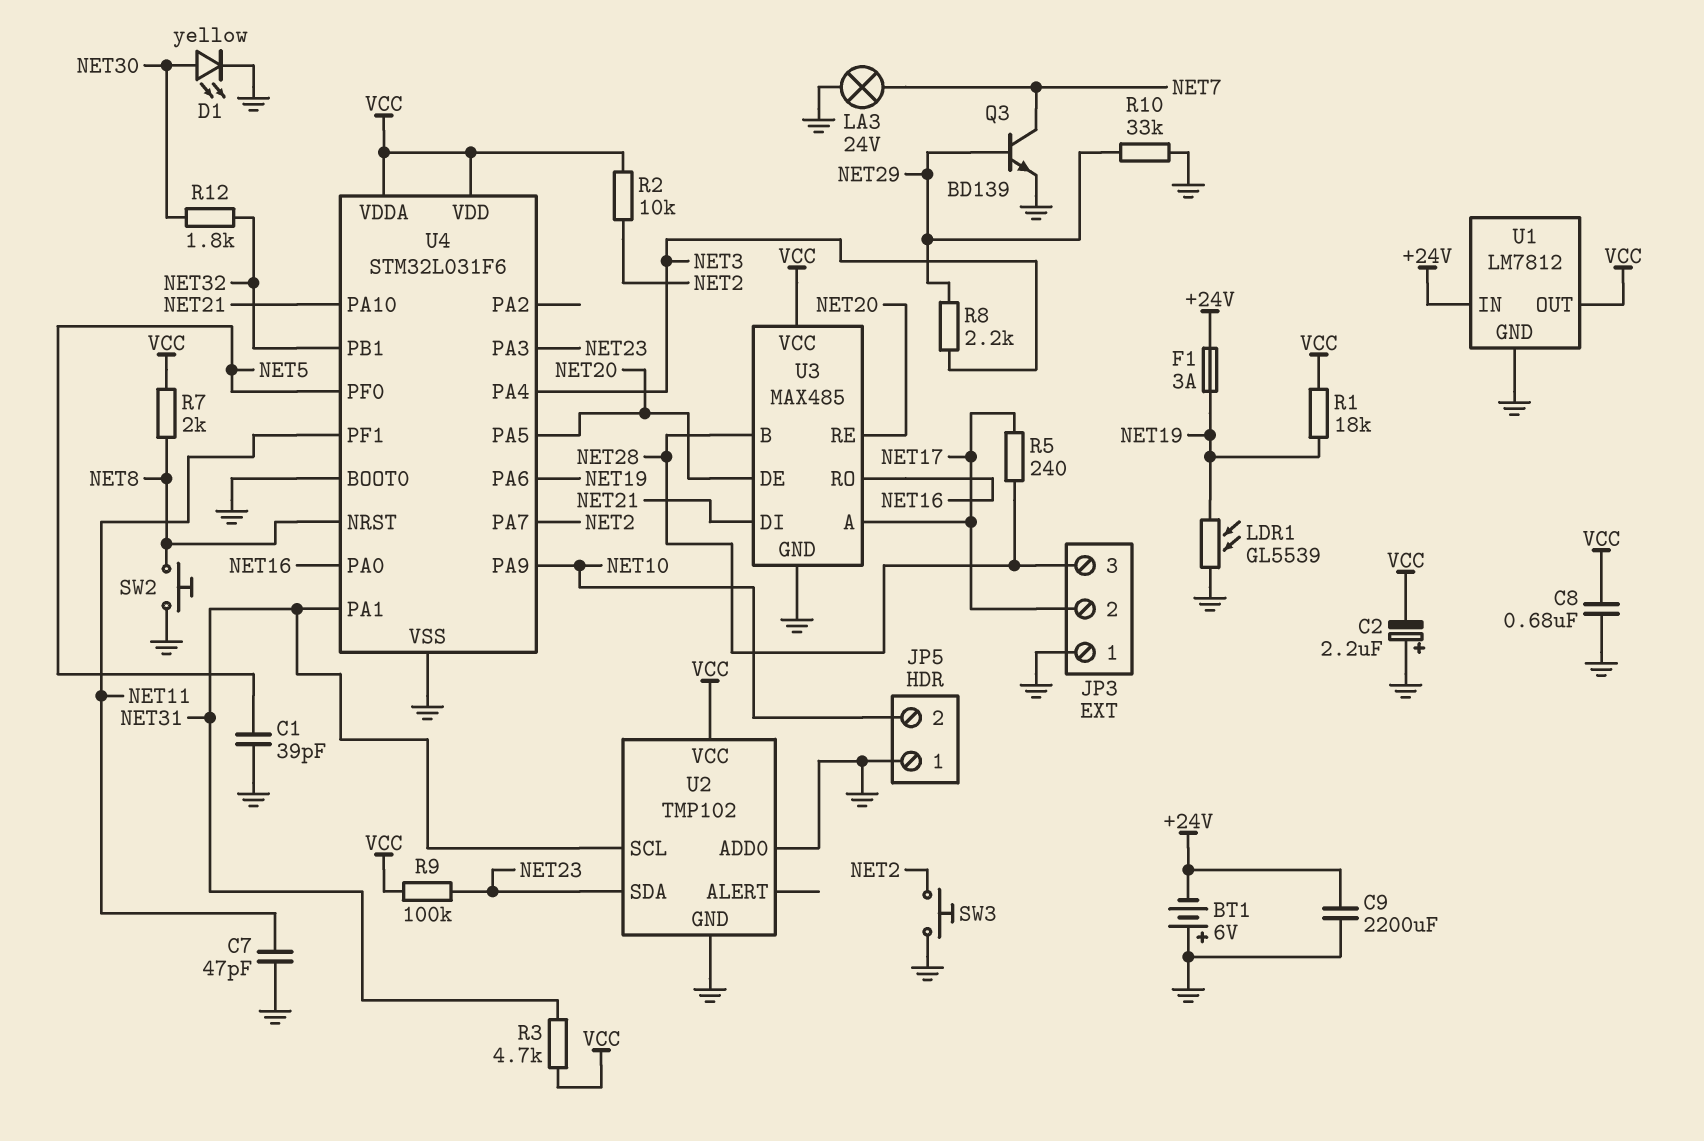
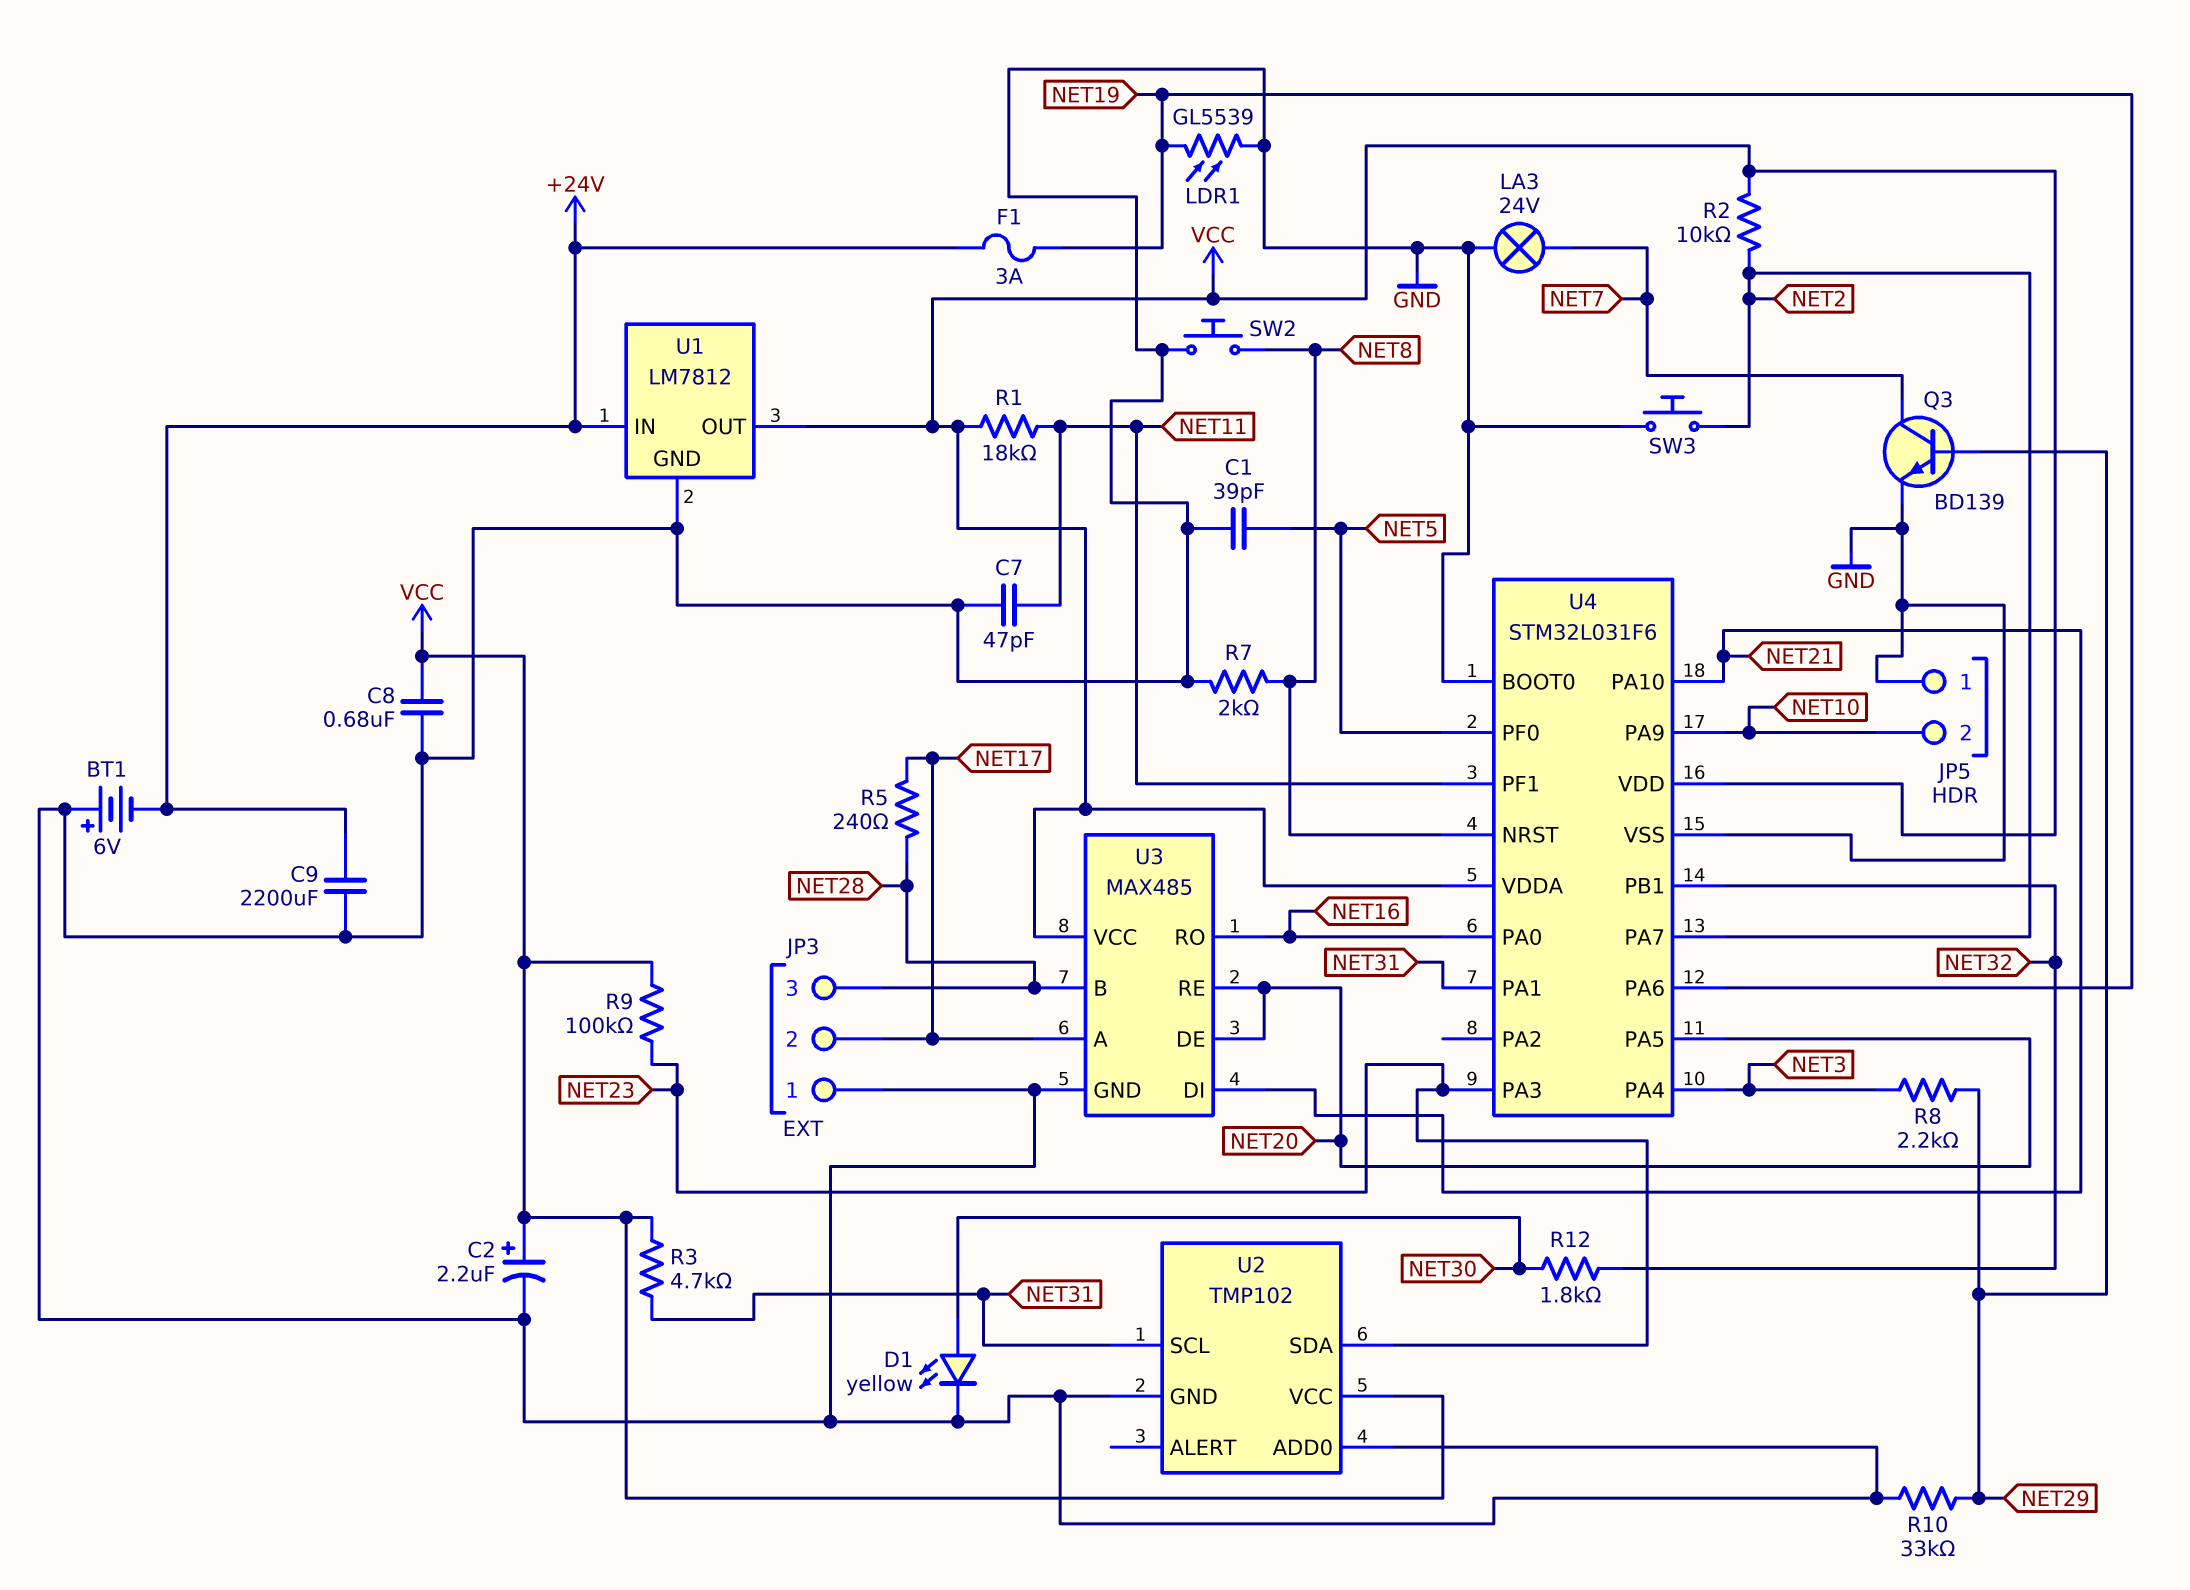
C2: 2.2uF (plus GND, minus VCC) -> 2.2uF (plus VCC, minus GND)
R1: 18k (NET19, VCC) -> 18k (NET11, VCC)
R7: 2k (NET8, VCC) -> 2k (GND, NET8)

